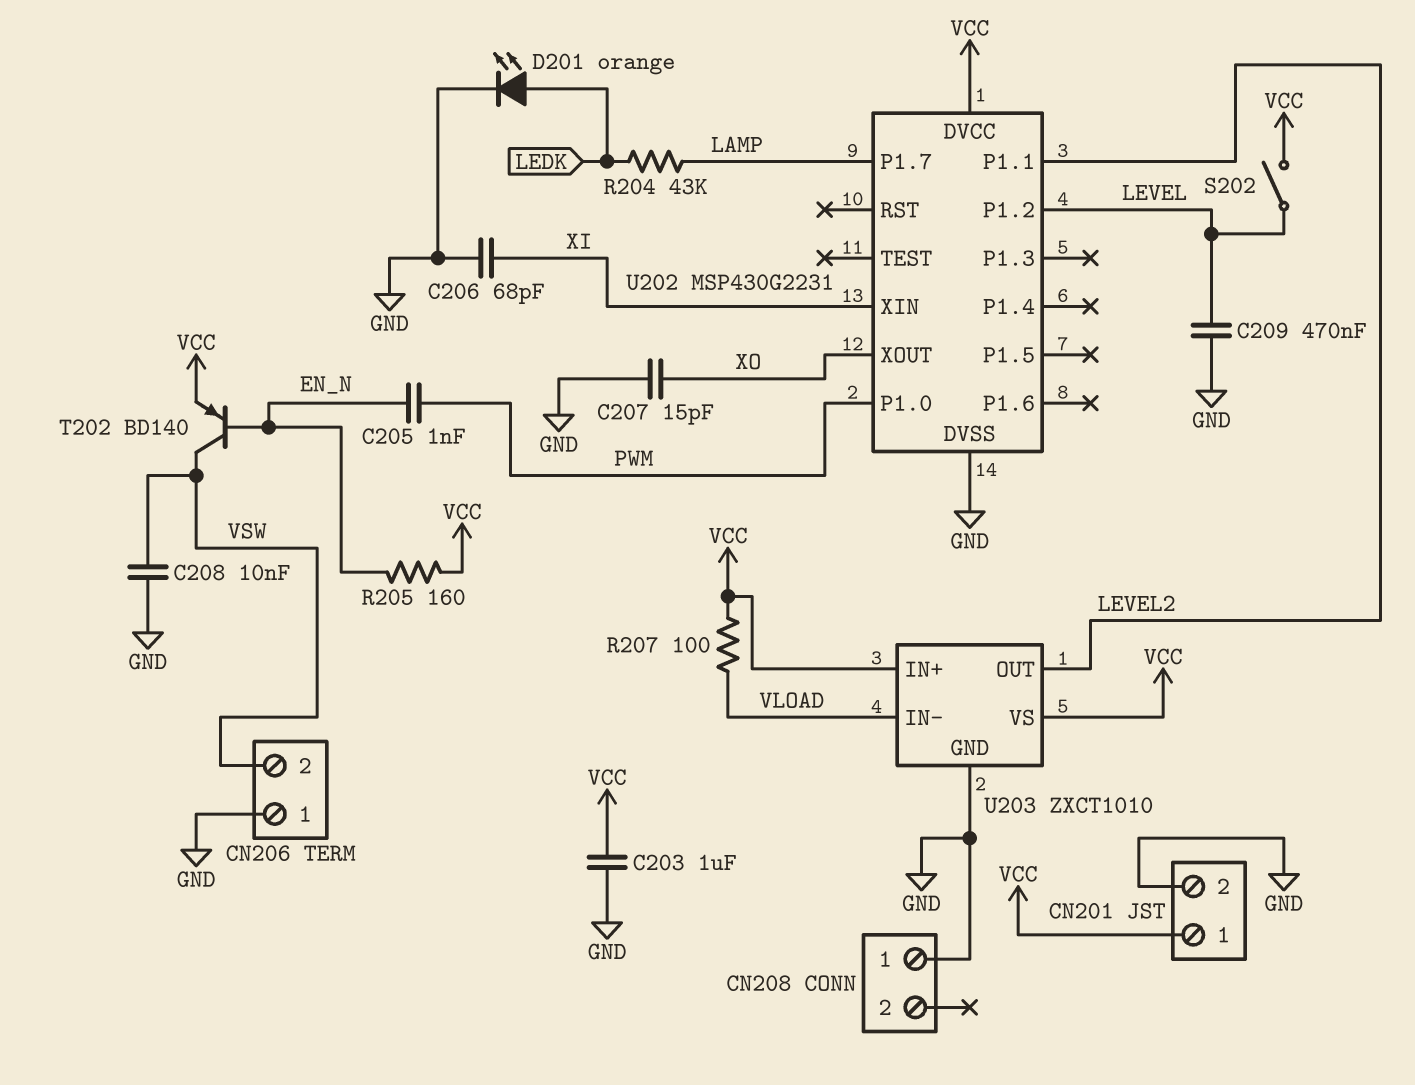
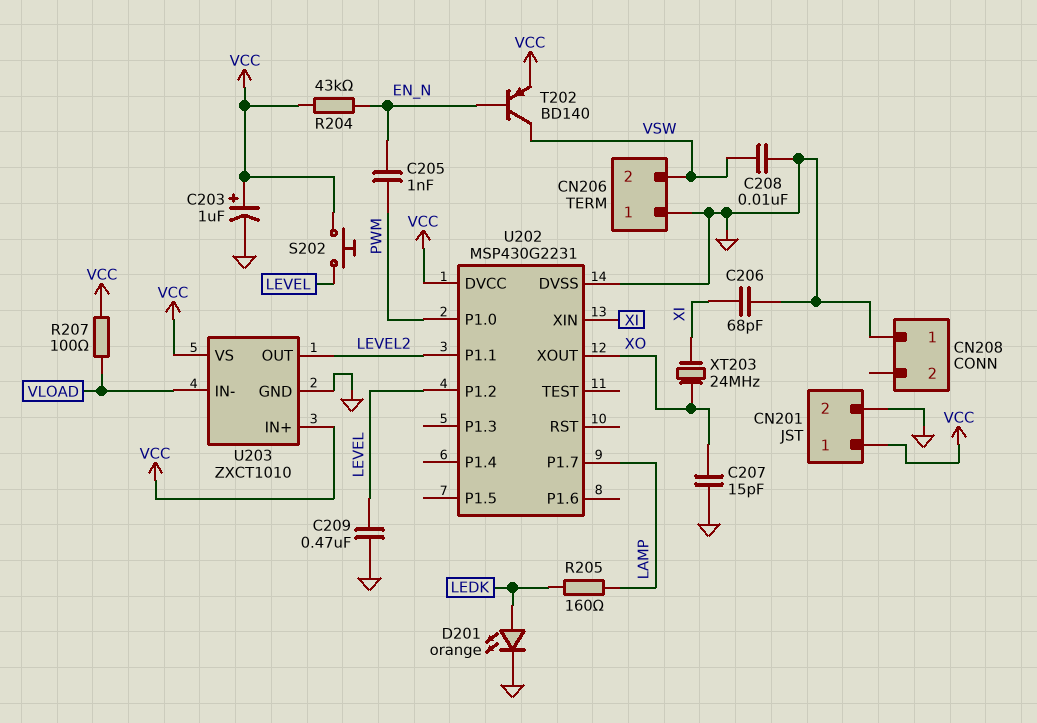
C203: 1uF (GND, VCC) -> 1uF (plus VCC, minus GND)
R204: 43k (LAMP, LEDK) -> 43k (EN_N, VCC)
R205: 160 (EN_N, VCC) -> 160 (LAMP, LEDK)
S202: switch (LEVEL, VCC) -> button (LEVEL, VCC)
XT203: none -> 24MHz (XI, XO)

